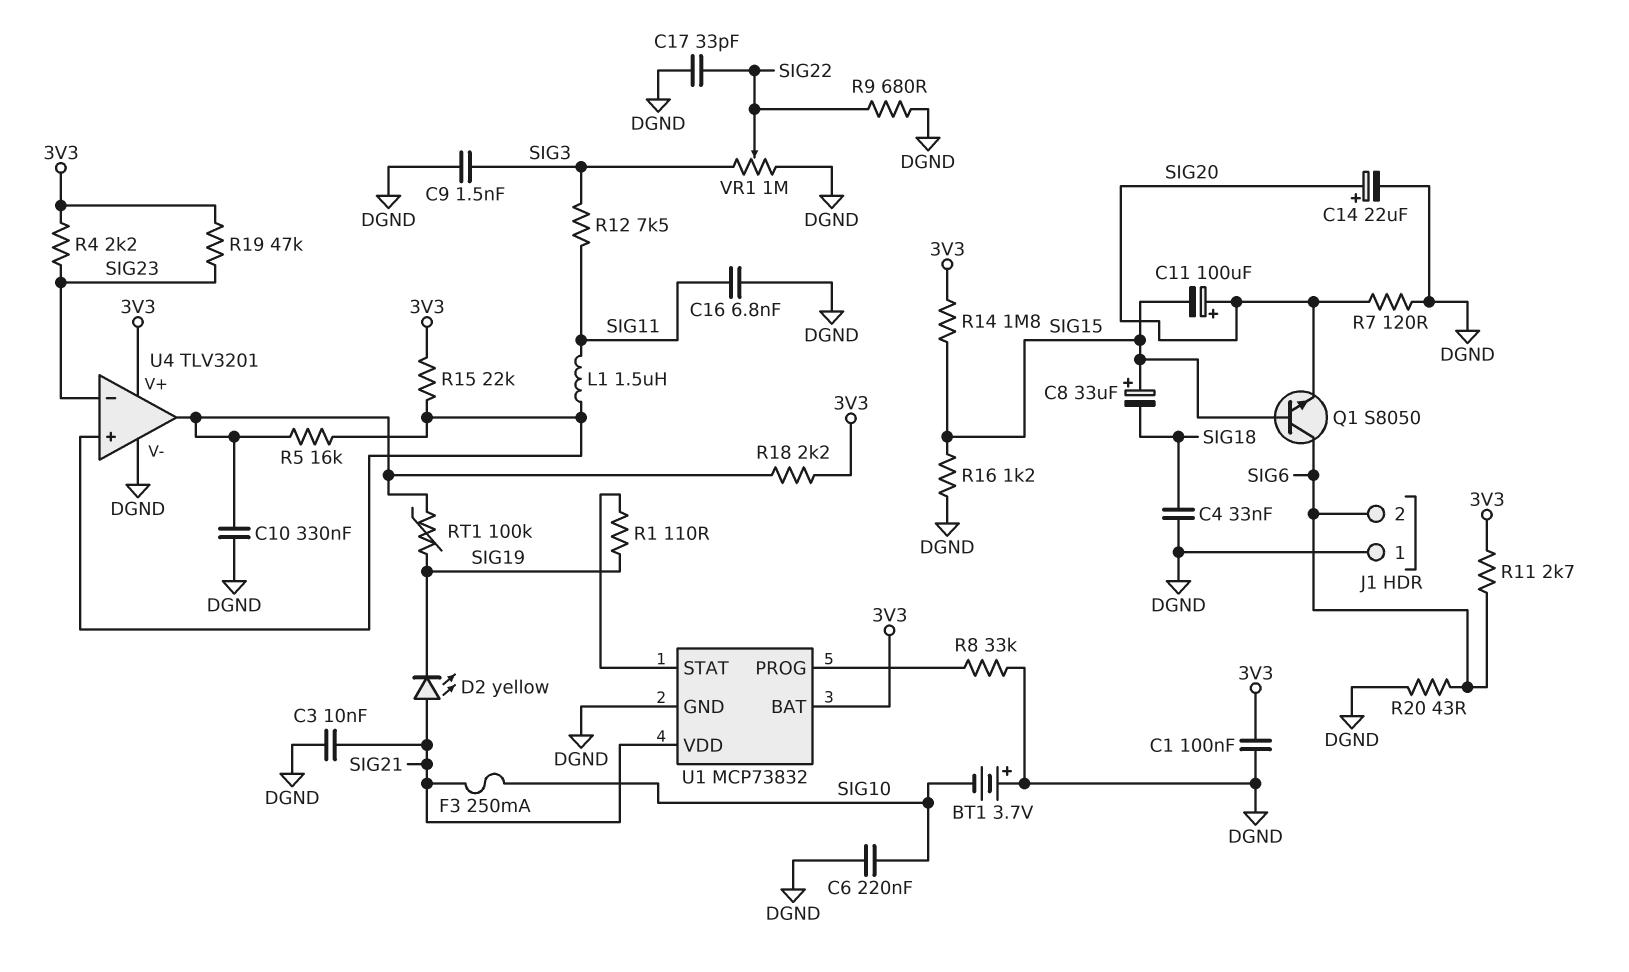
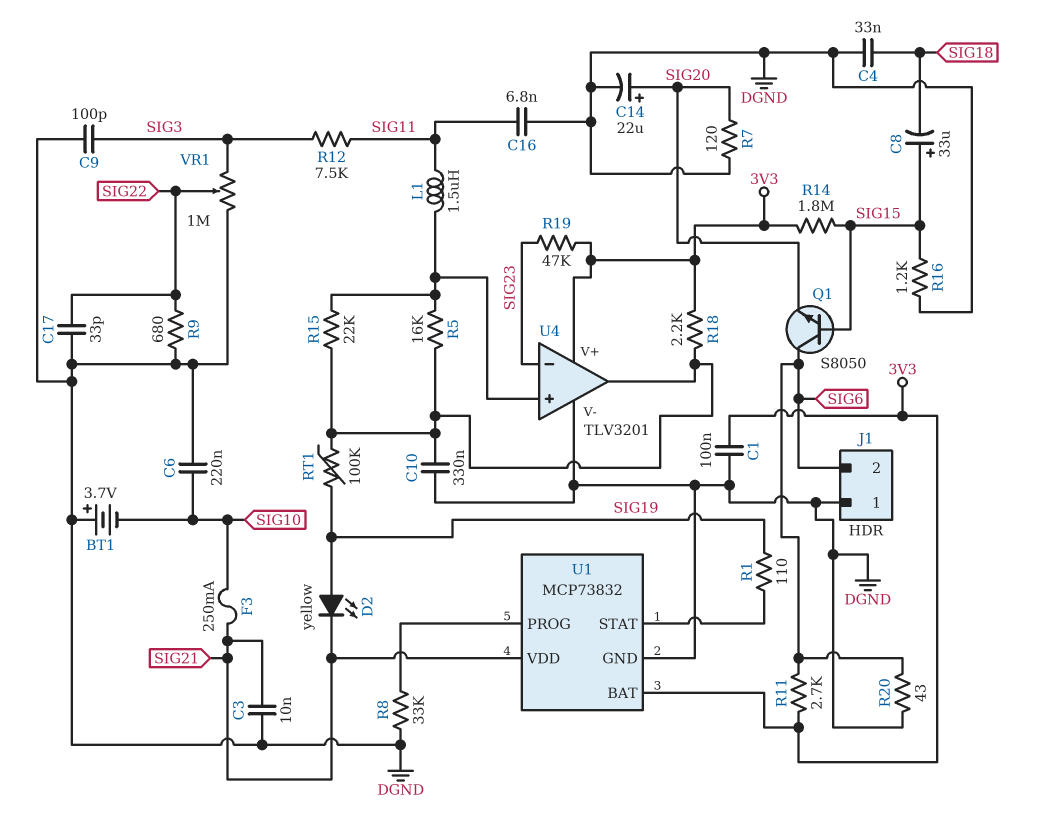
C9: 1.5nF (DGND, SIG3) -> 100pF (DGND, SIG3)
C11: 100uF (plus SIG20, minus SIG15) -> none
D2: LED yellow (A SIG21, K SIG19) -> LED yellow (A SIG19, K SIG21)
R4: 2.2k (3V3, SIG23) -> none
R15: 22k (3V3, U4/in+) -> 22k (U4/in+, U4/out)

